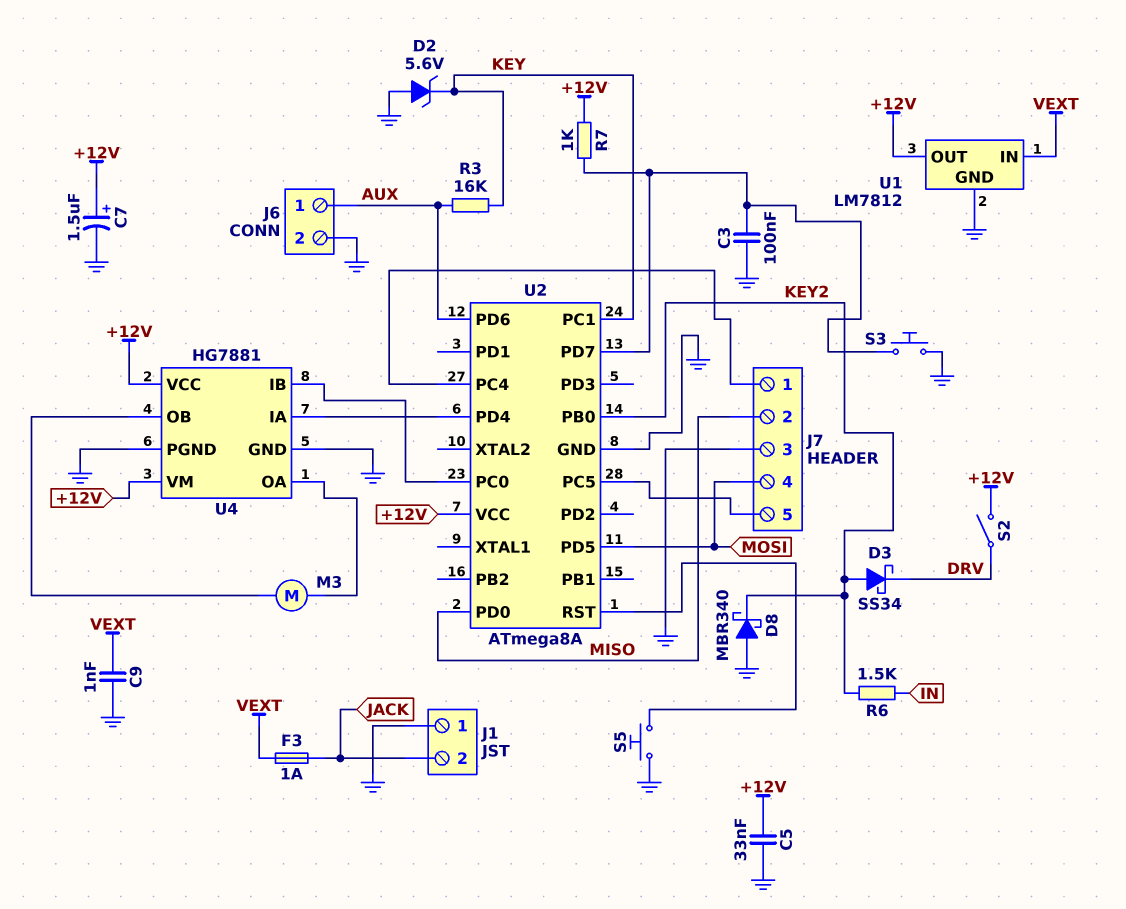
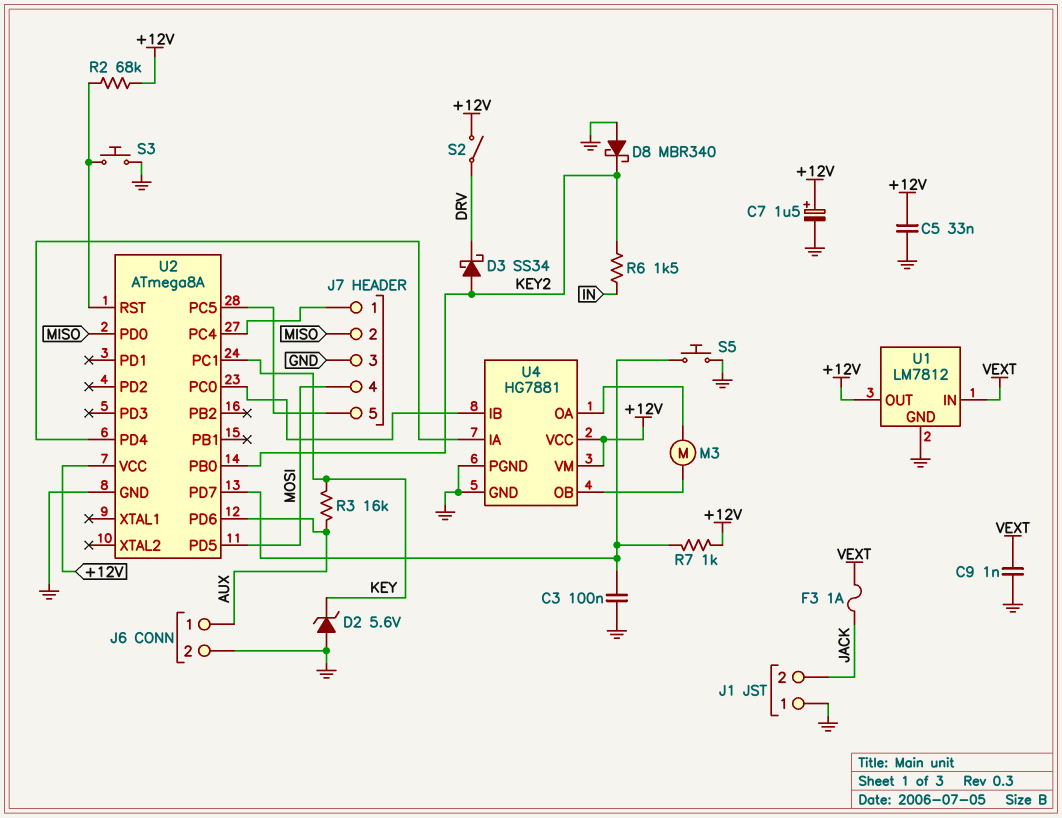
R2: none -> 68k (+12V, U2/RST)
S3: button (GND, U2/PD7) -> button (GND, U2/RST)
S5: button (GND, U2/RST) -> button (GND, U2/PD7)

